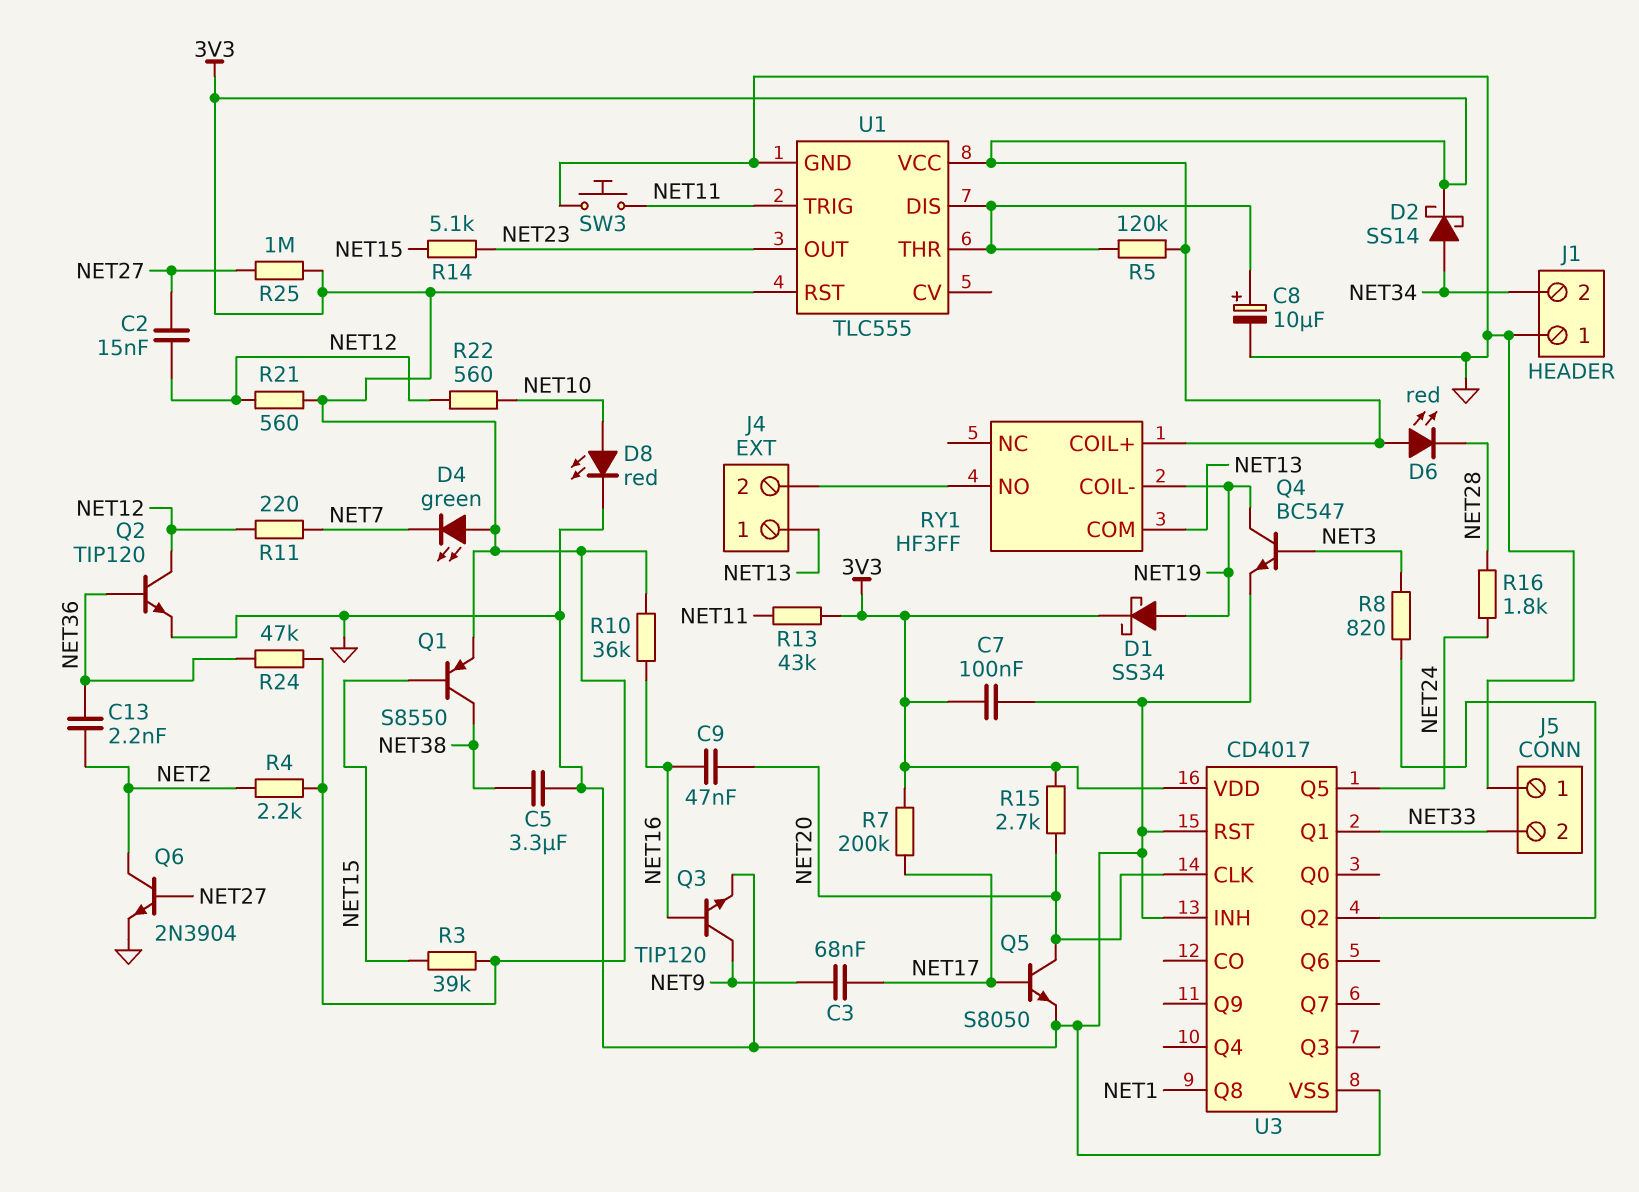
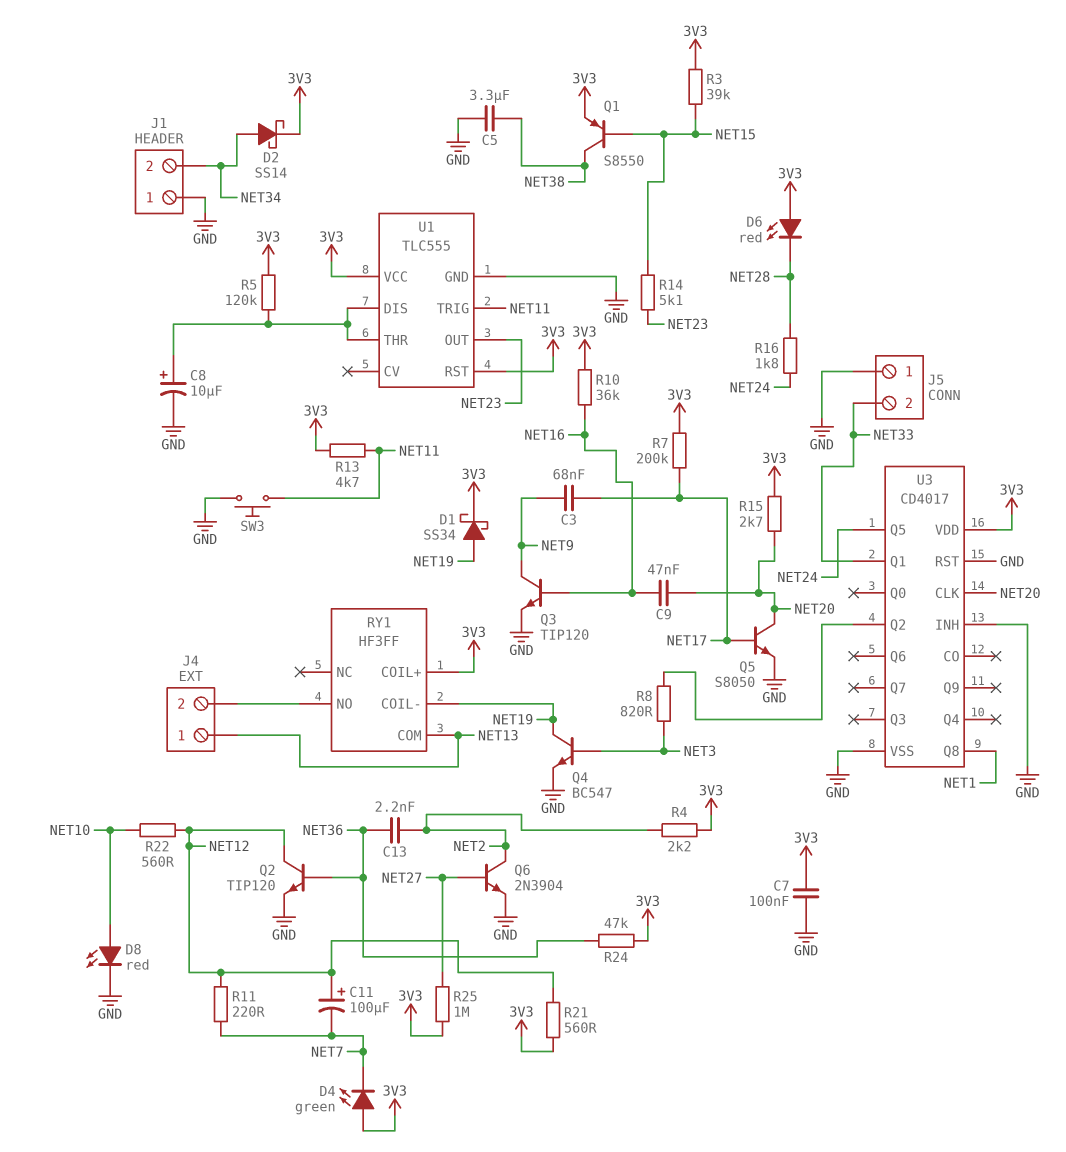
C2: 15nF (NET12, NET27) -> none
C11: none -> 100uF (plus NET12, minus NET7)
R13: 43k (3V3, NET11) -> 4.7k (3V3, NET11)

